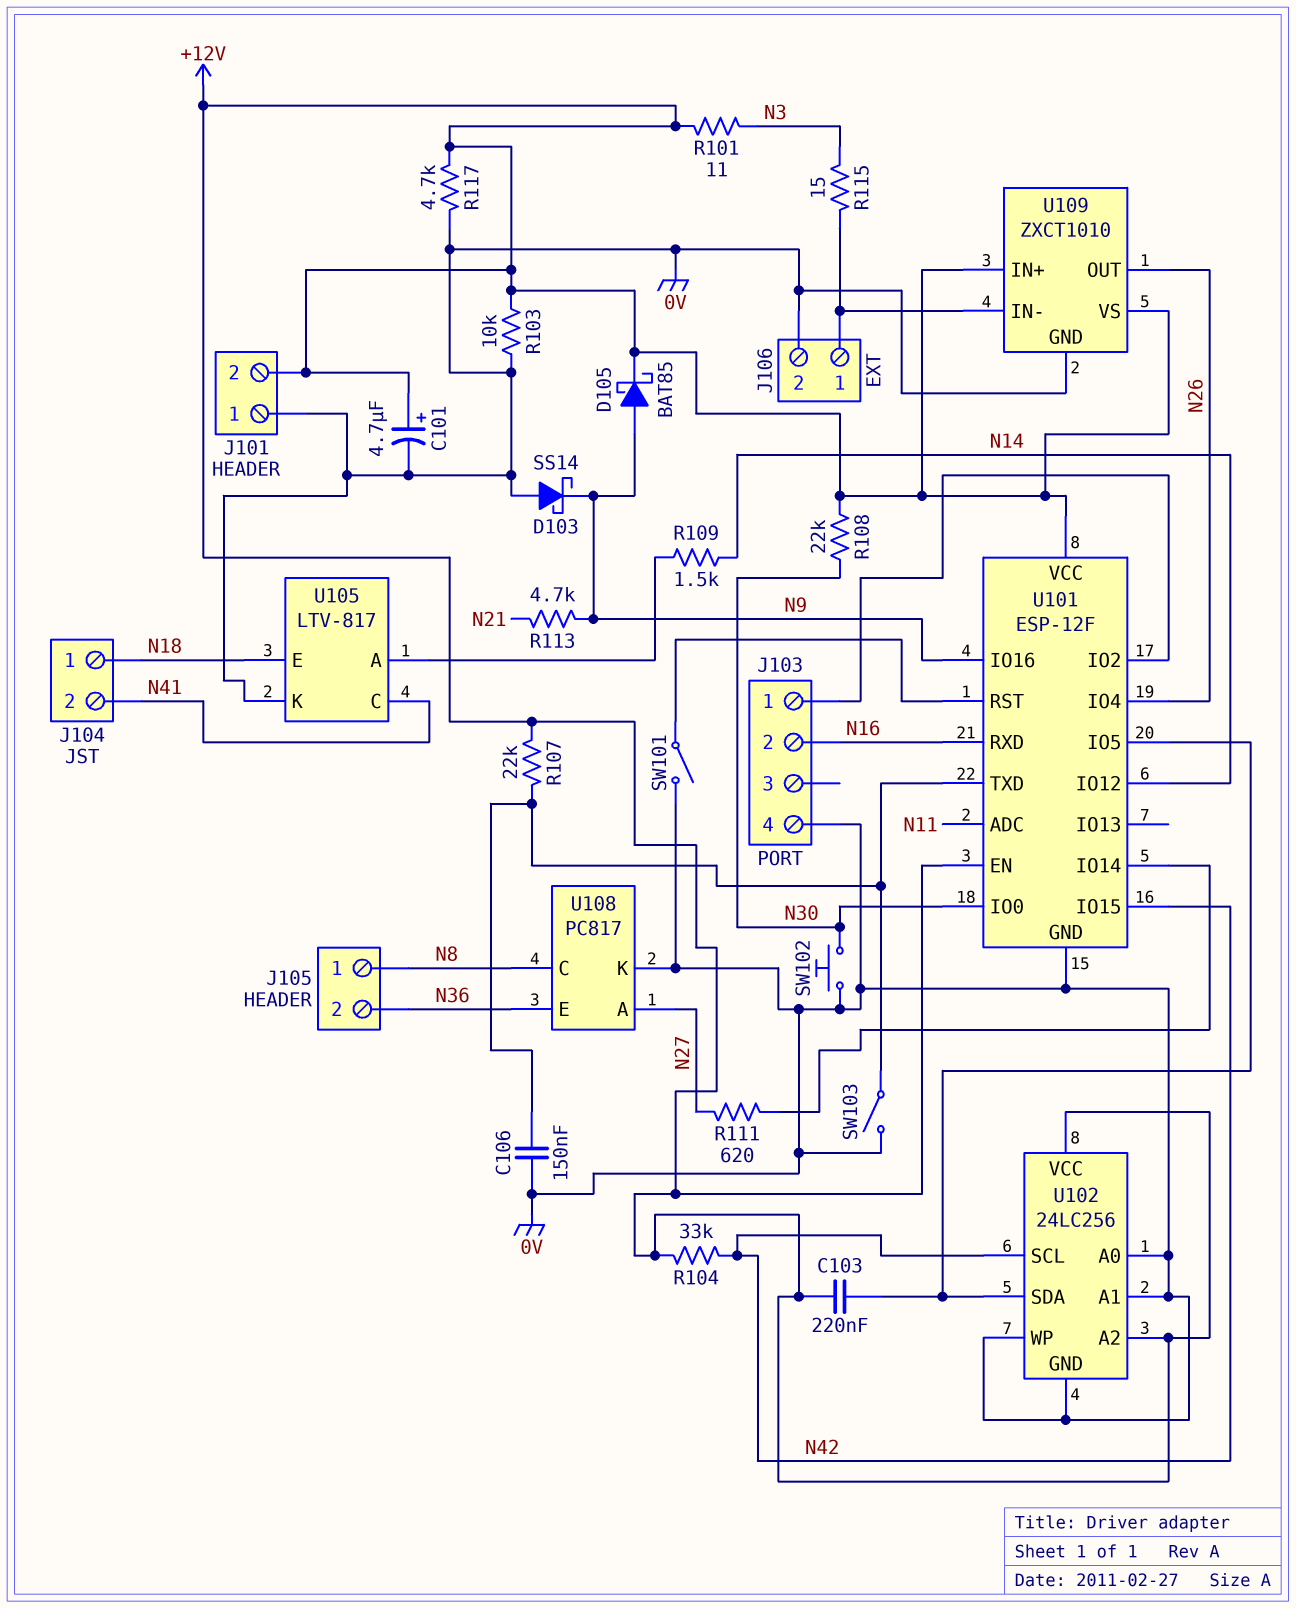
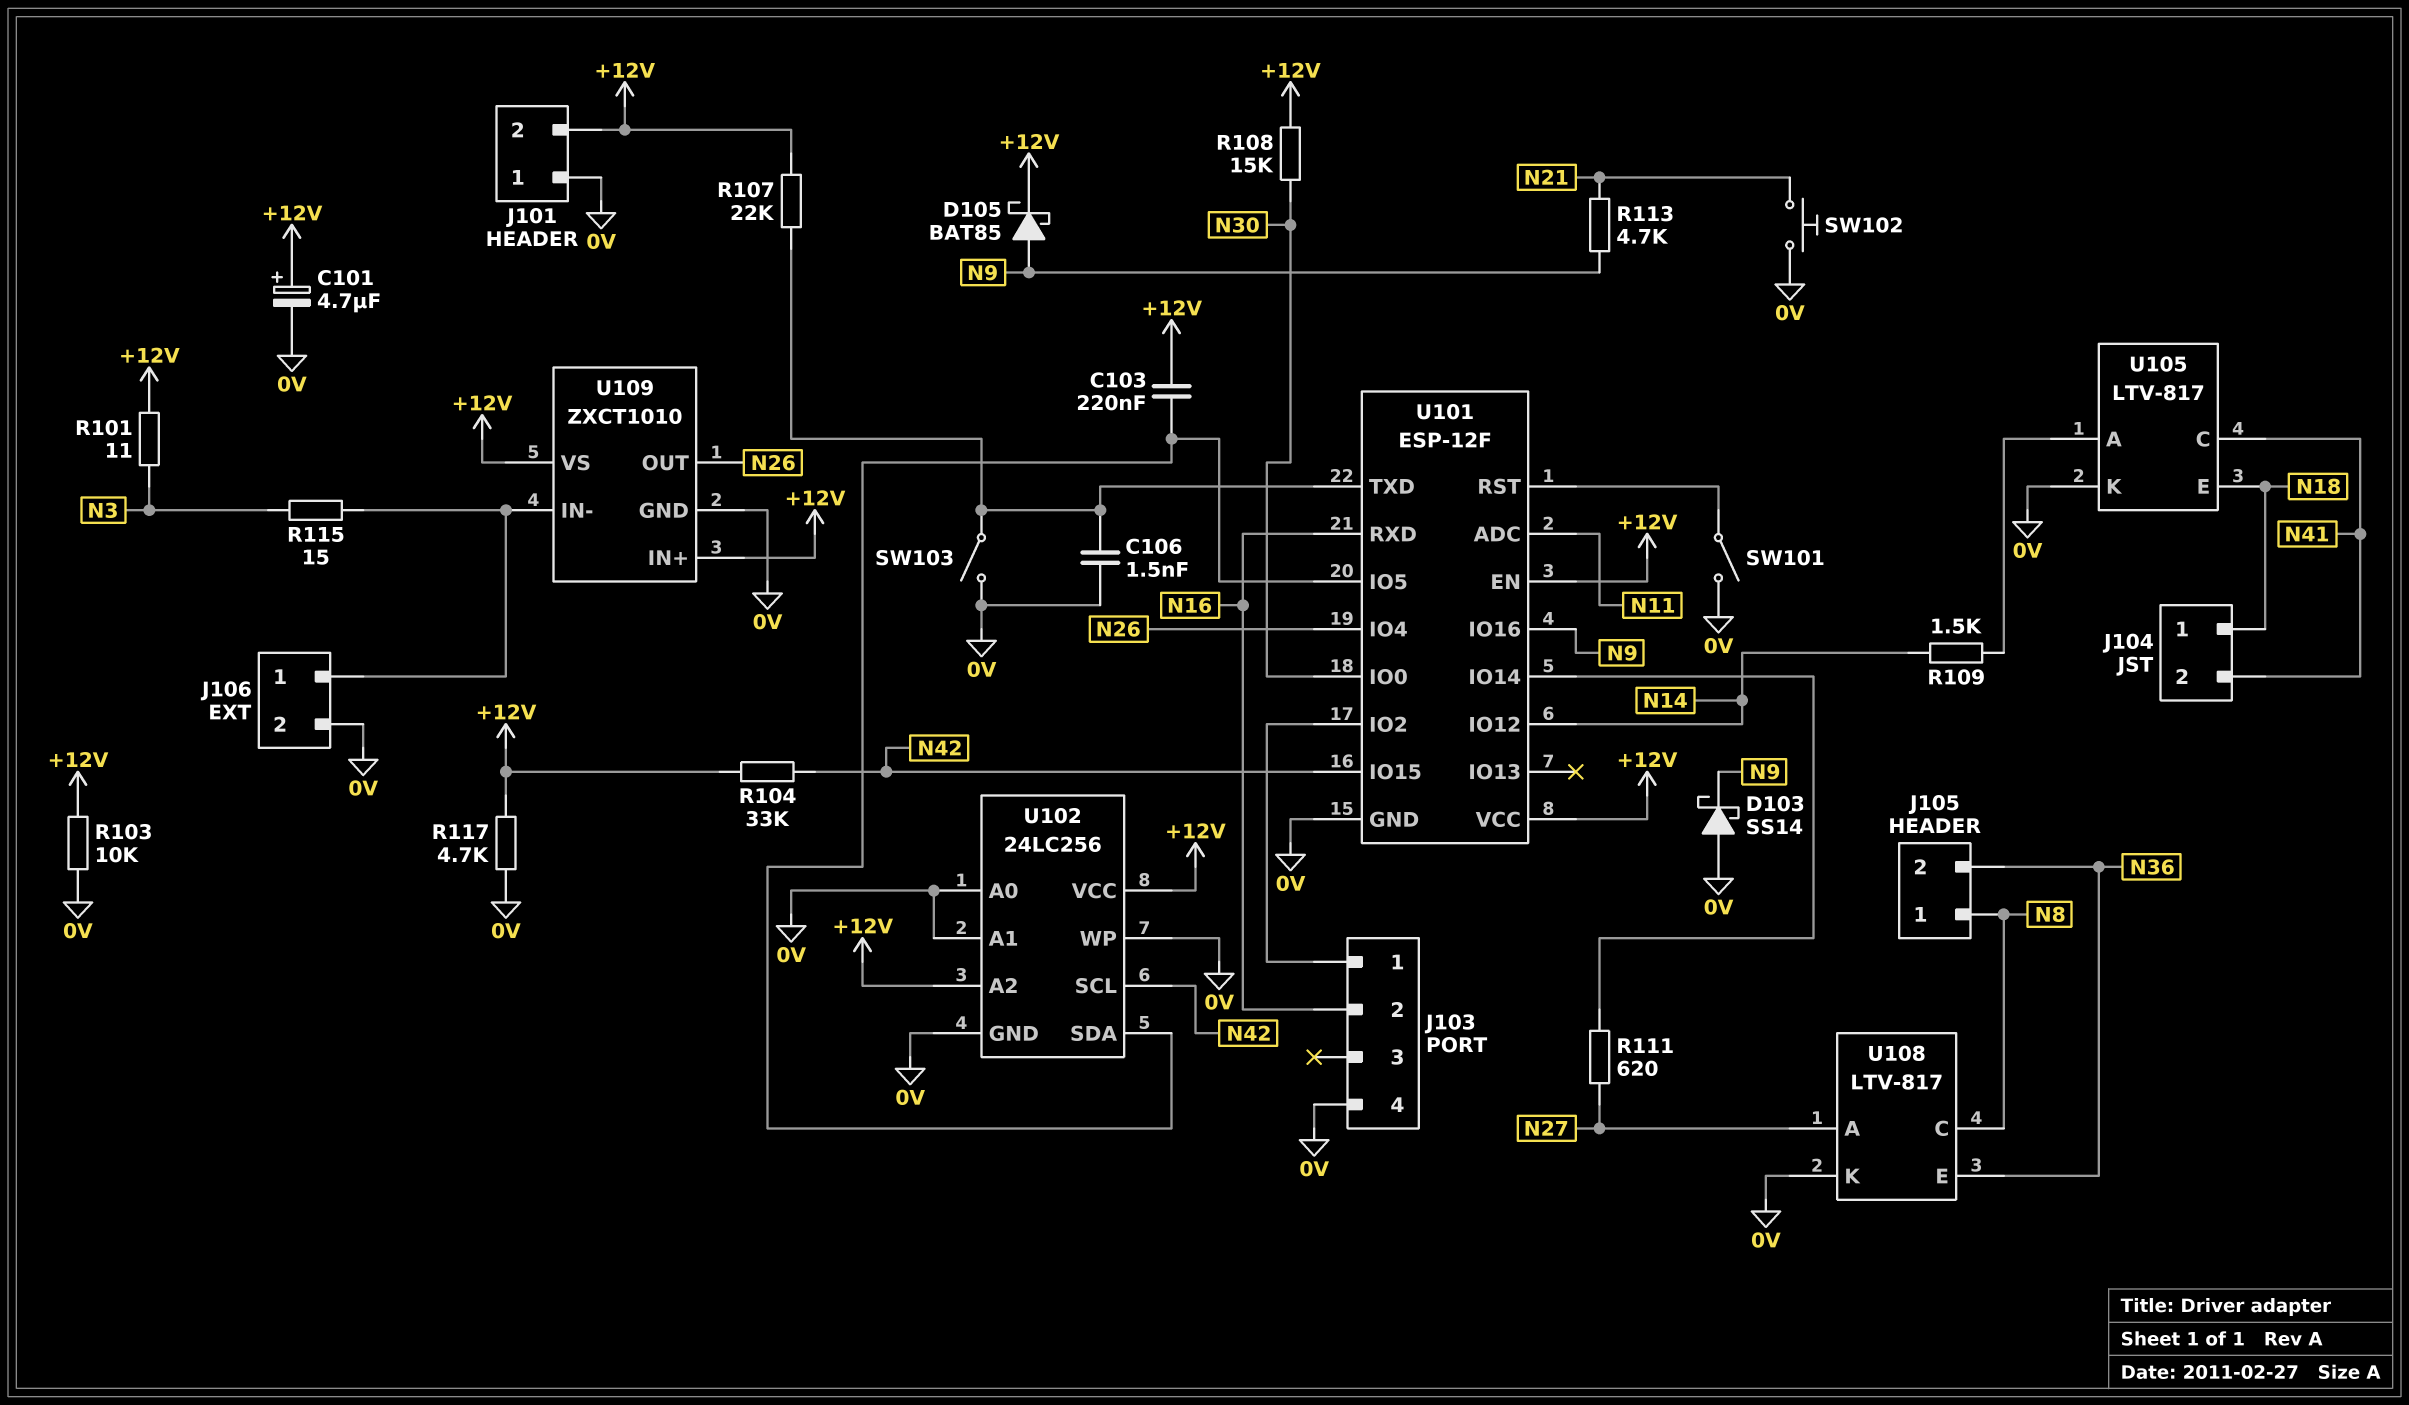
C106: 150nF (0V, U101/TXD) -> 1.5nF (0V, U101/TXD)
R108: 22k (+12V, N30) -> 15k (+12V, N30)
SW102: button (0V, N30) -> button (0V, N21)
U108: PC817 -> LTV-817

